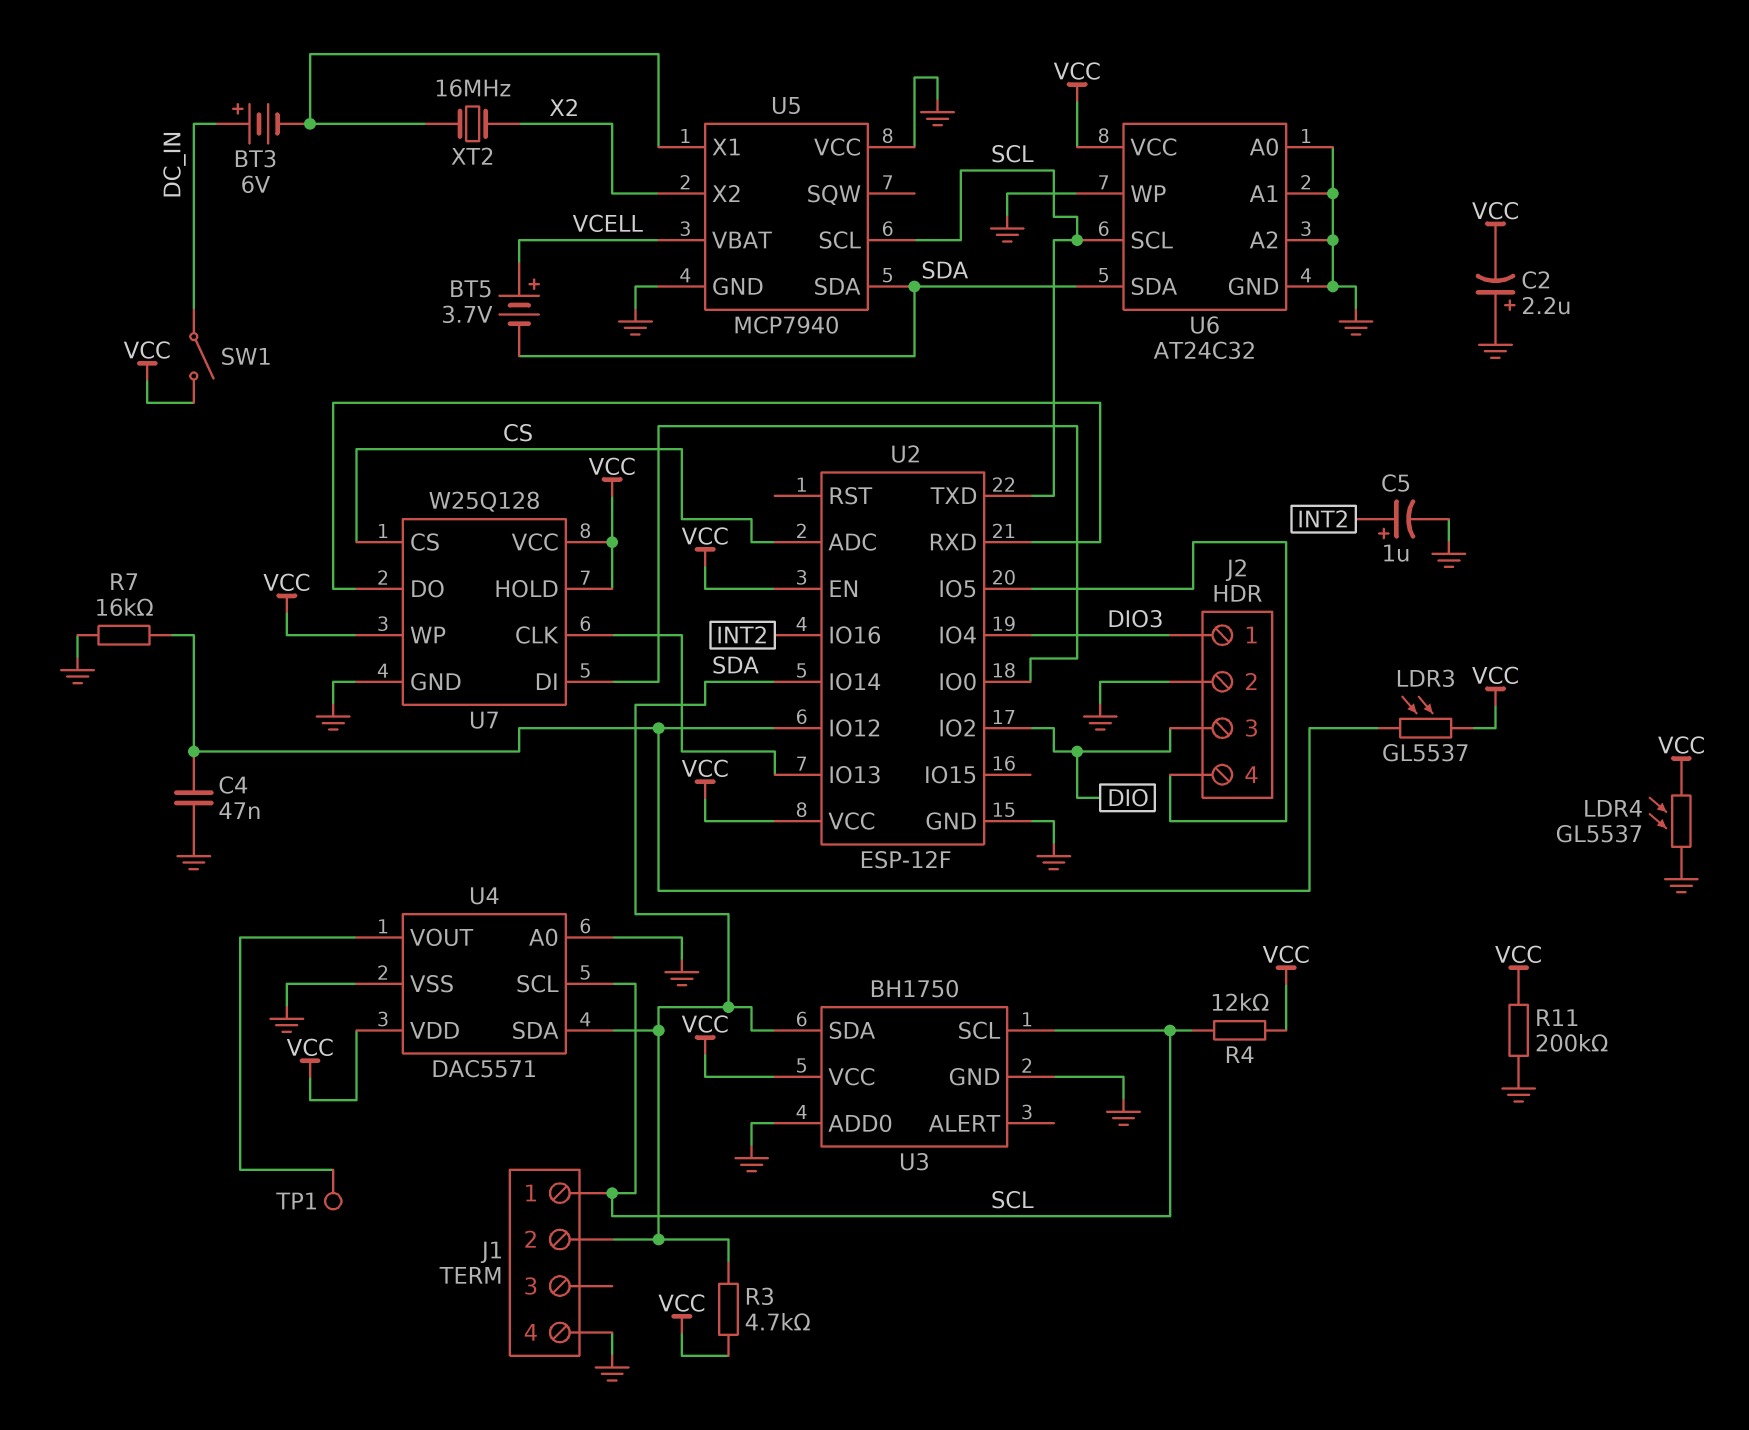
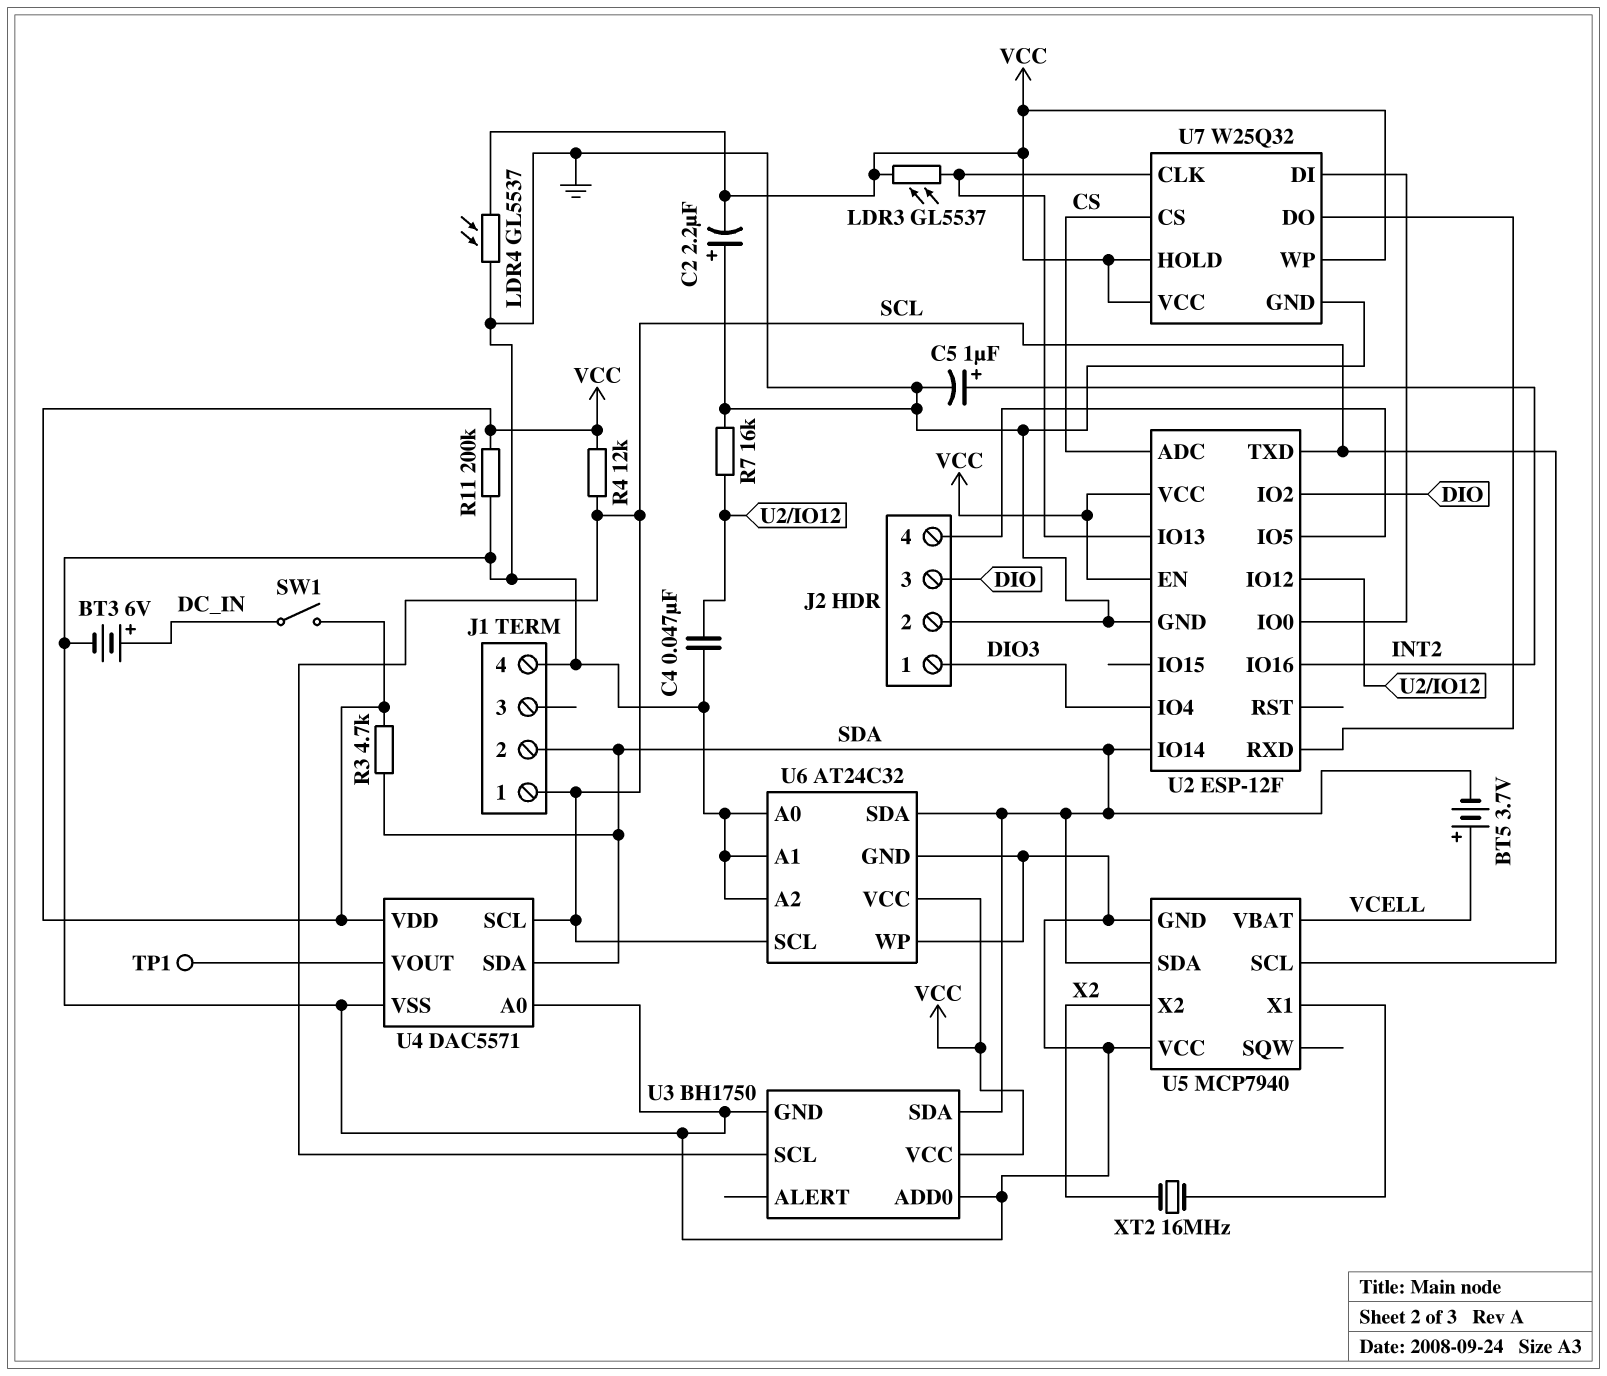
BT3: 6V (plus DC_IN, minus U5/X1) -> 6V (plus DC_IN, minus GND)
LDR3: GL5537 (U2/IO12, VCC) -> GL5537 (U2/IO13, VCC)
U7: W25Q128 -> W25Q32

